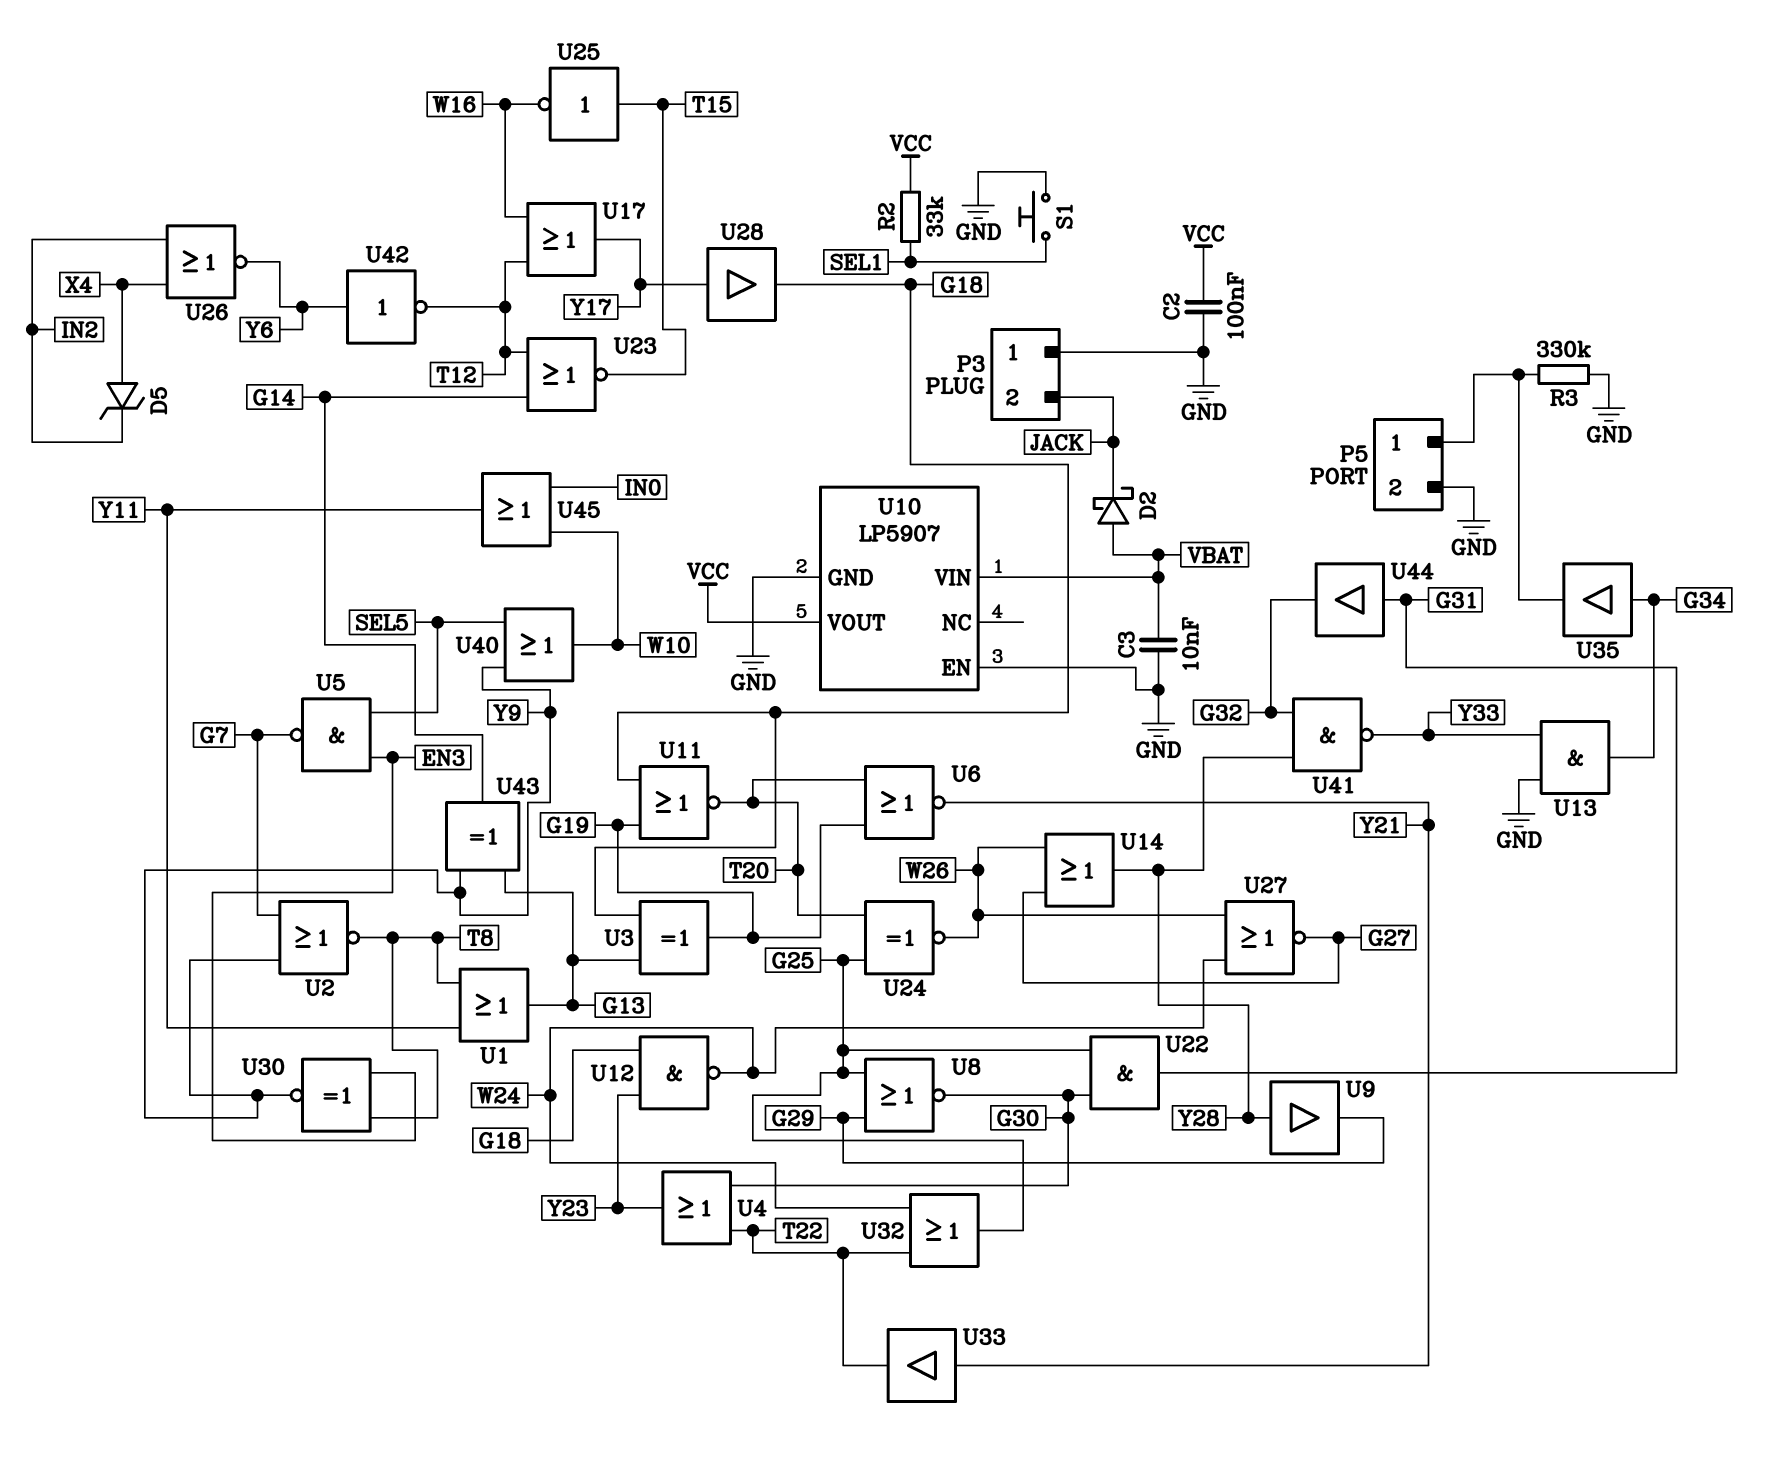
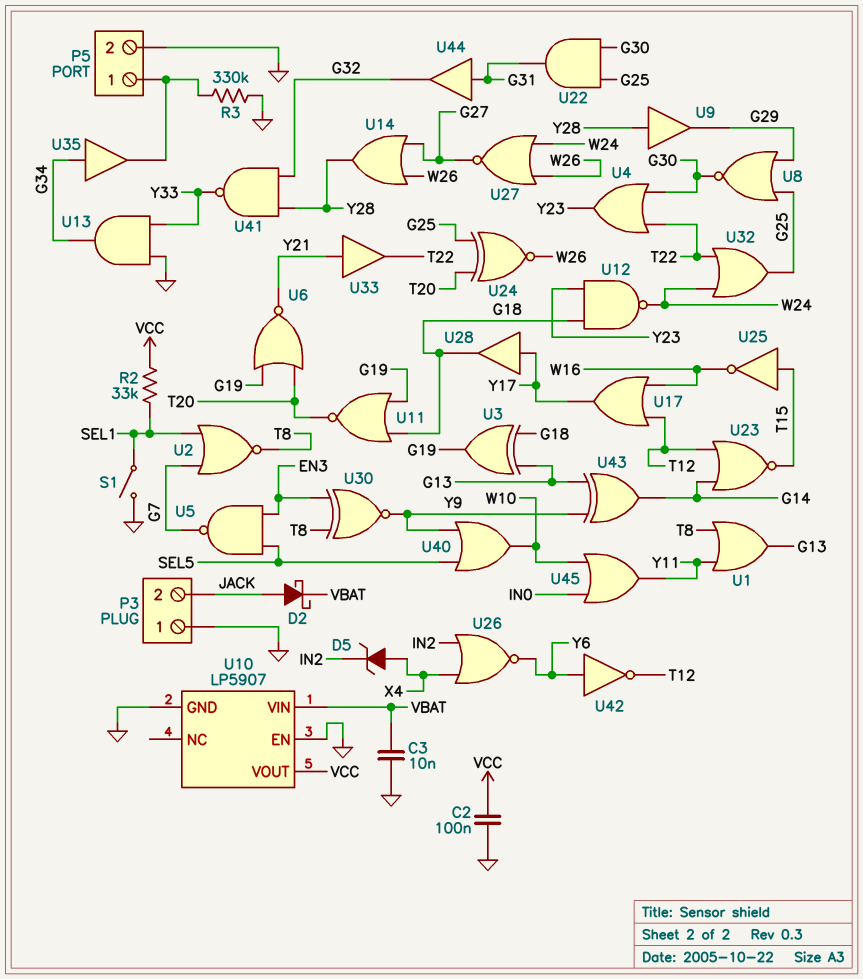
D2: schottky (A VBAT, K JACK) -> schottky (A JACK, K VBAT)
S1: button (GND, SEL1) -> switch (GND, SEL1)
U2: NOR (in G7, in Y9, out T8) -> NOR (in G7, in SEL1, out T8)

